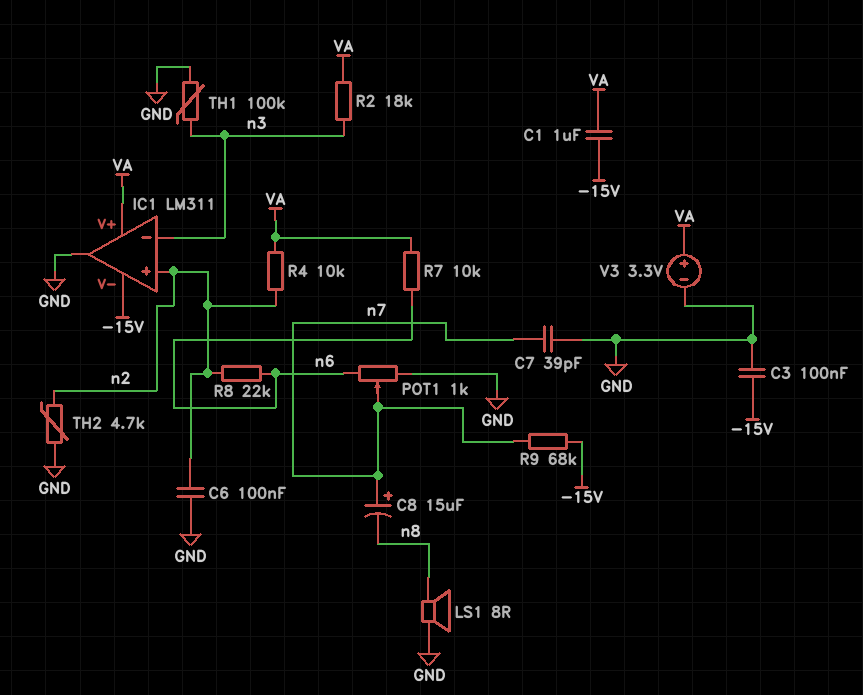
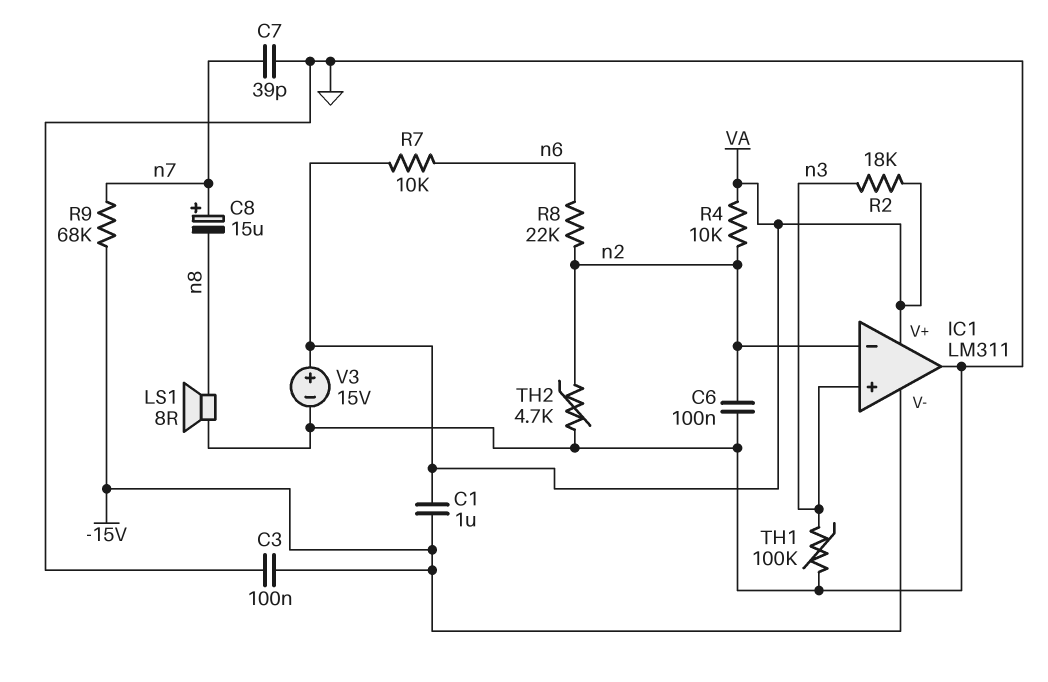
IC1 pin in+: n2 -> n3
IC1 pin in-: n3 -> n2
POT1: 1k (GND, n6, wiper n7) -> none
V3: 3.3V (plus VA, minus GND) -> 15V (plus VA, minus GND)

